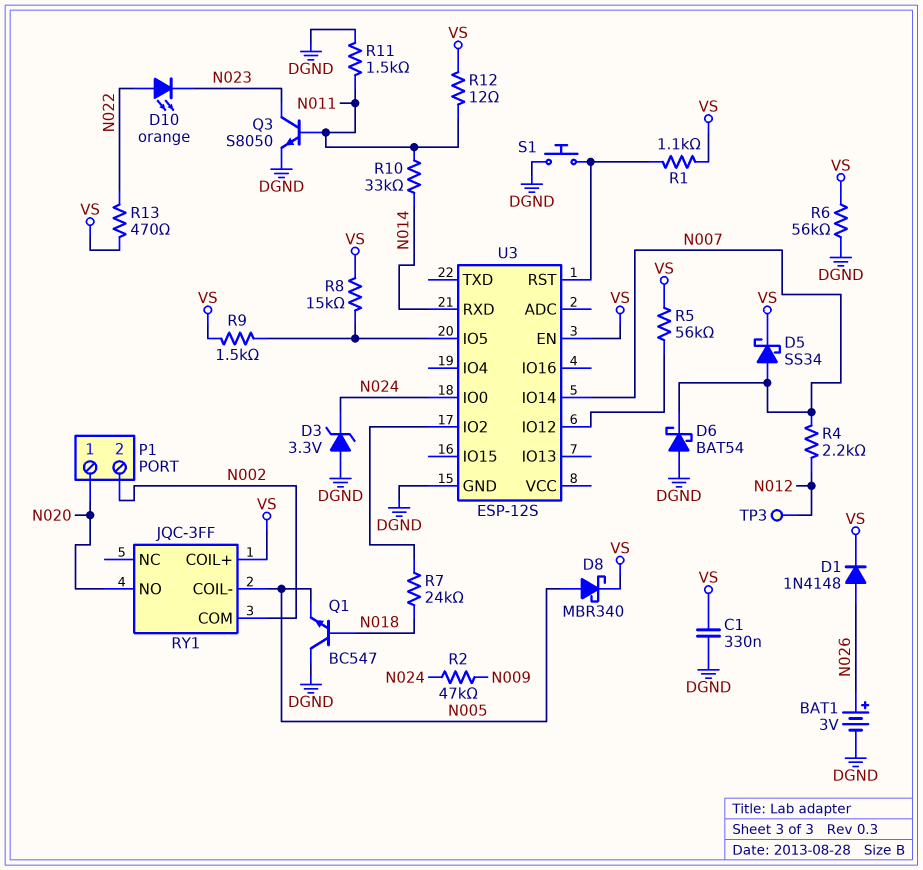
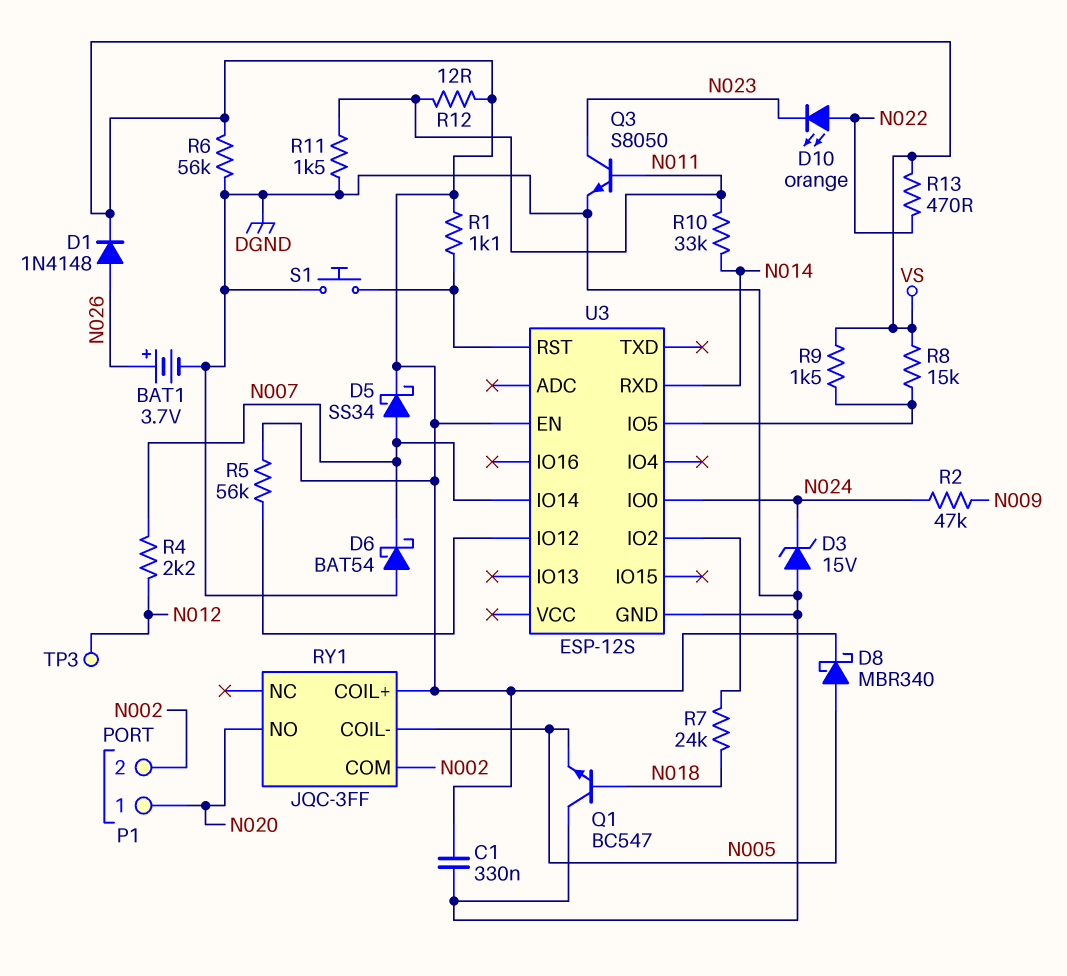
BAT1: 3V (plus N026, minus DGND) -> 3.7V (plus N026, minus DGND)
D3: zener 3.3V (A DGND, K N024) -> zener 15V (A DGND, K N024)

